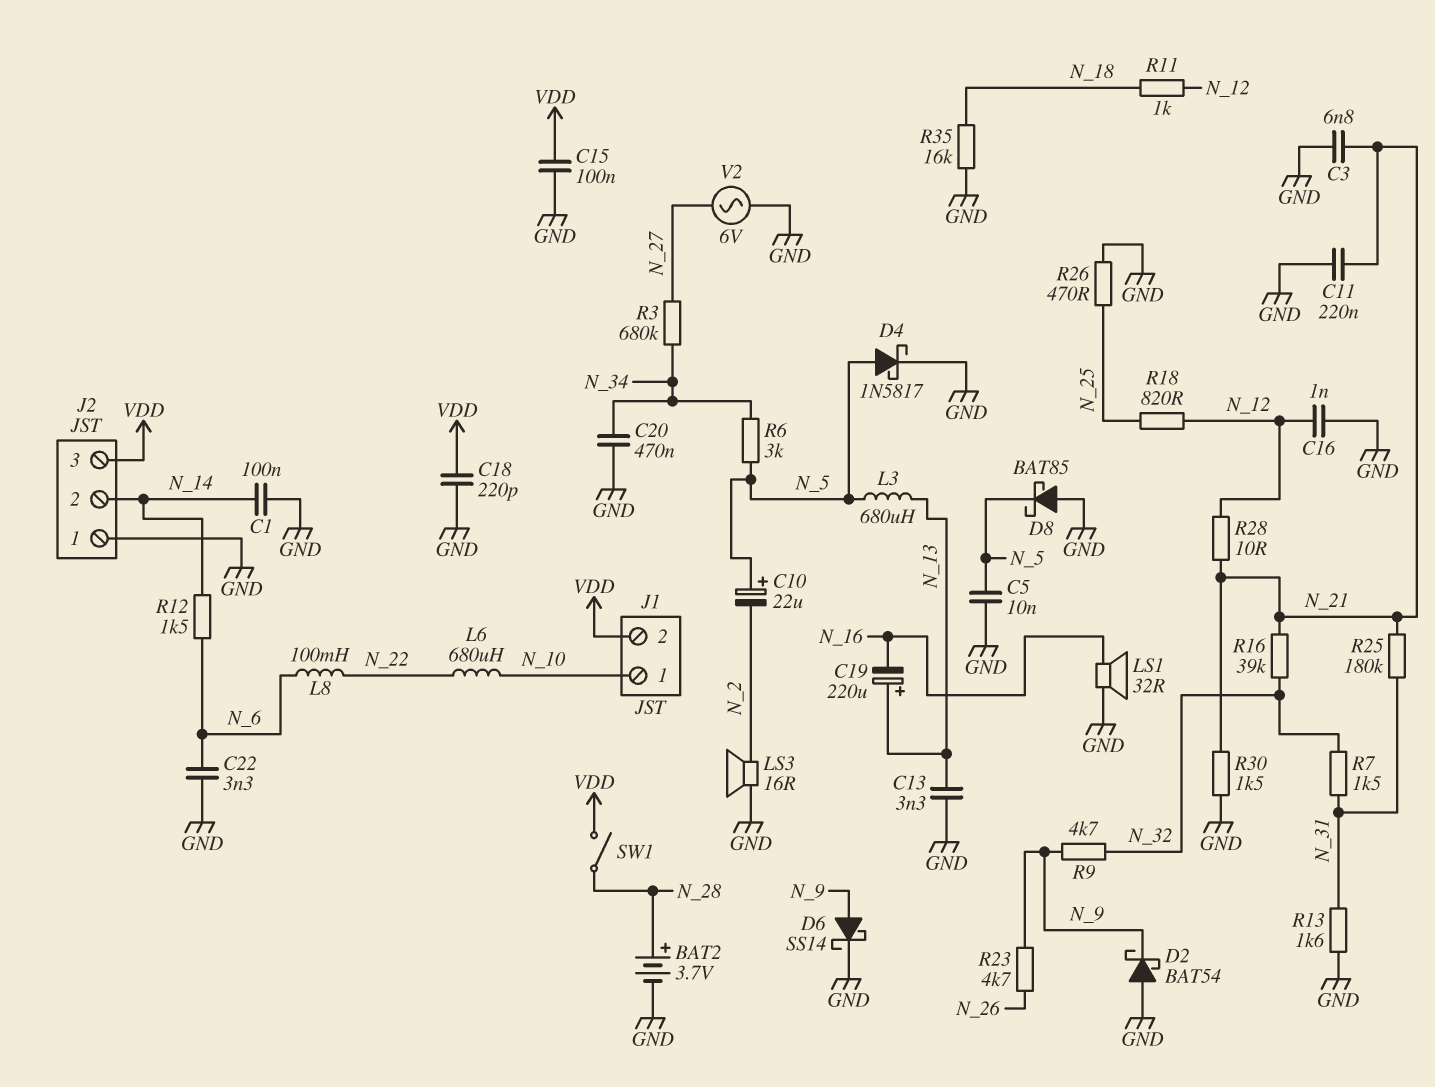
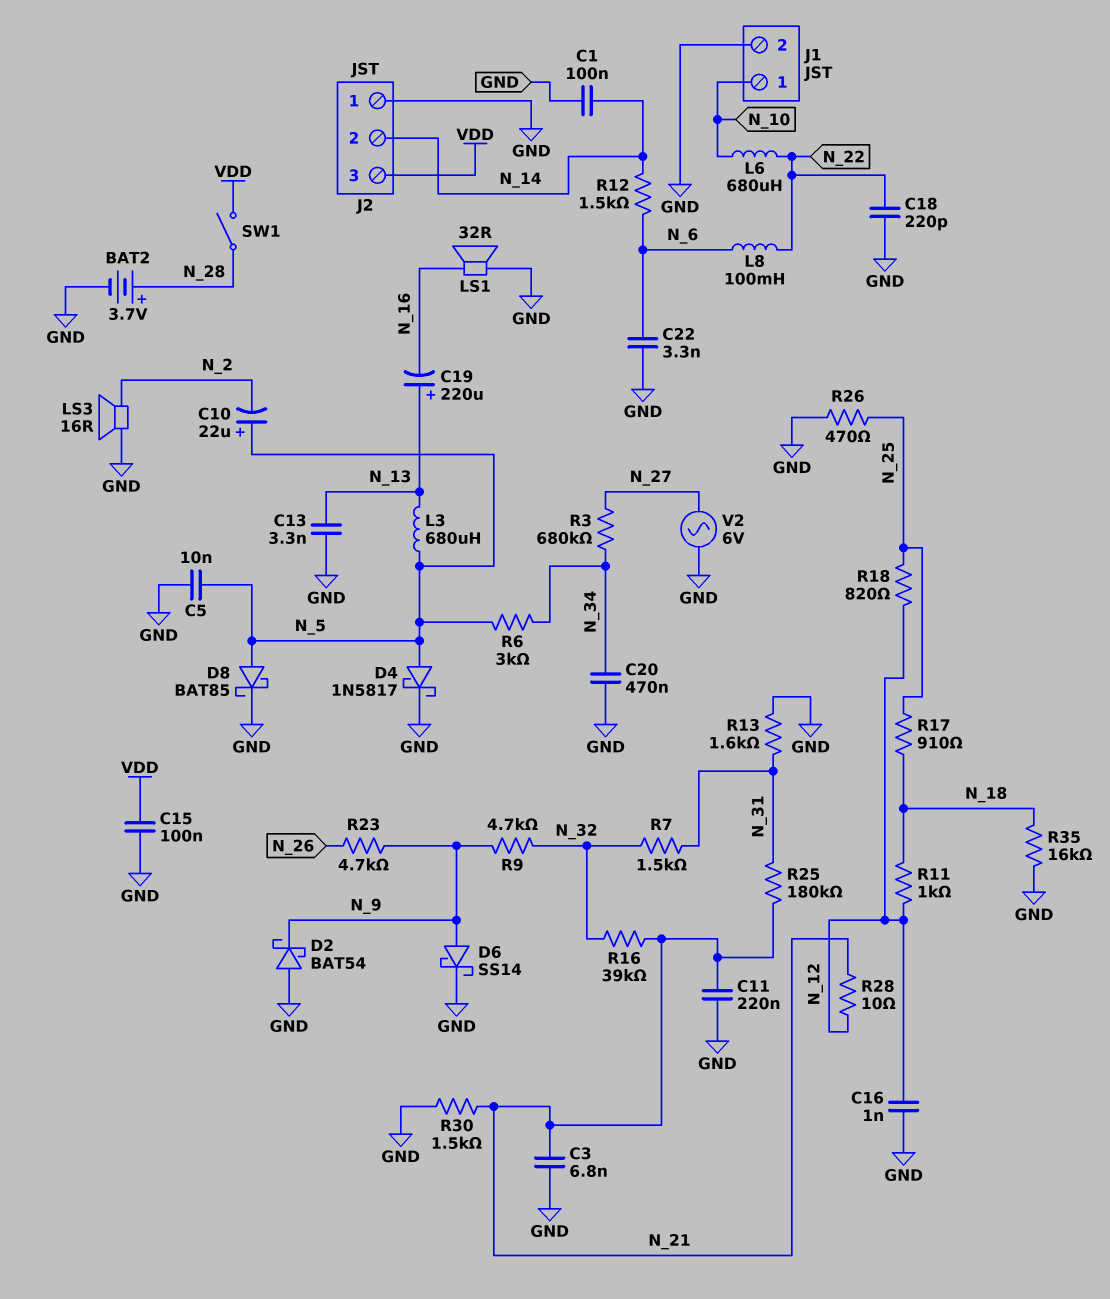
C18: 220pF (GND, VDD) -> 220pF (GND, N_22)
D8: schottky BAT85 (A GND, K N_5) -> schottky BAT85 (A N_5, K GND)
J1 pin 2: VDD -> GND
R17: none -> 910 (N_18, N_25)

